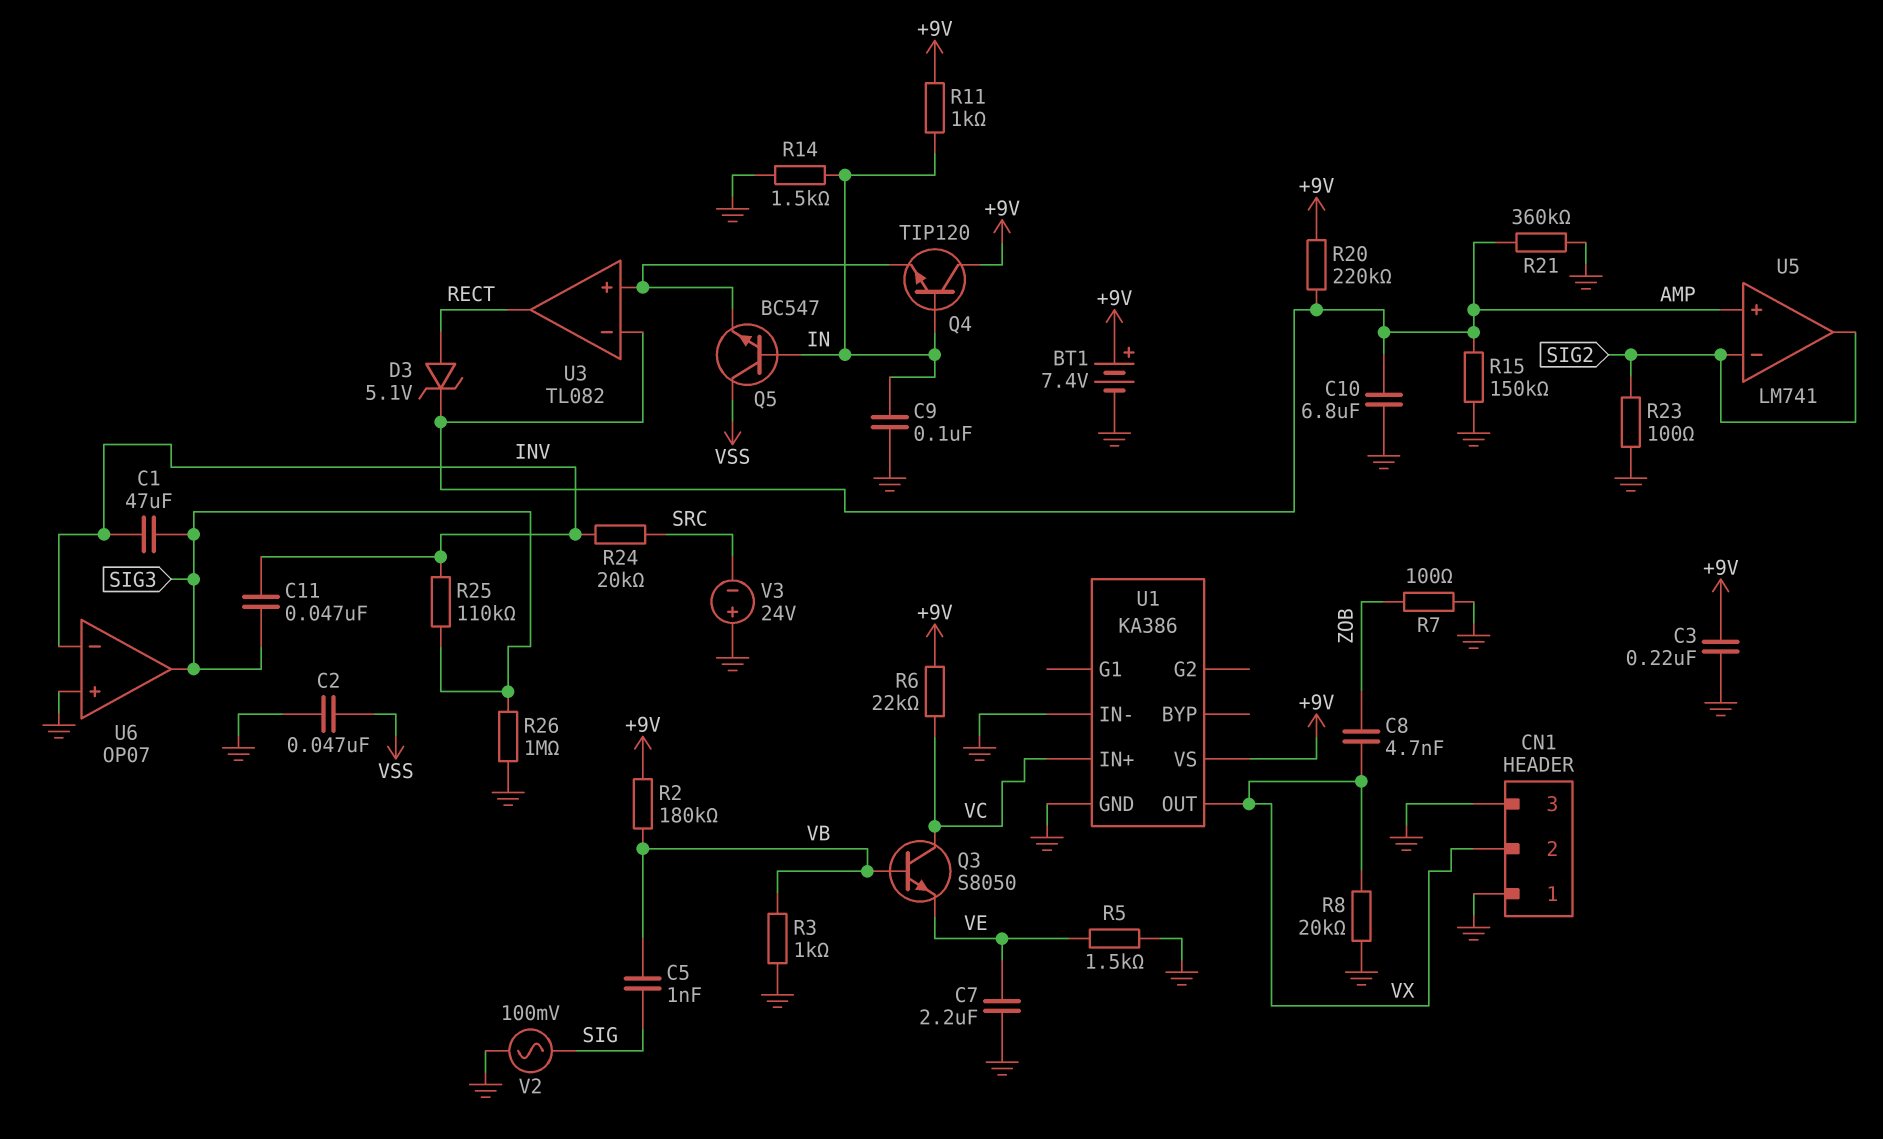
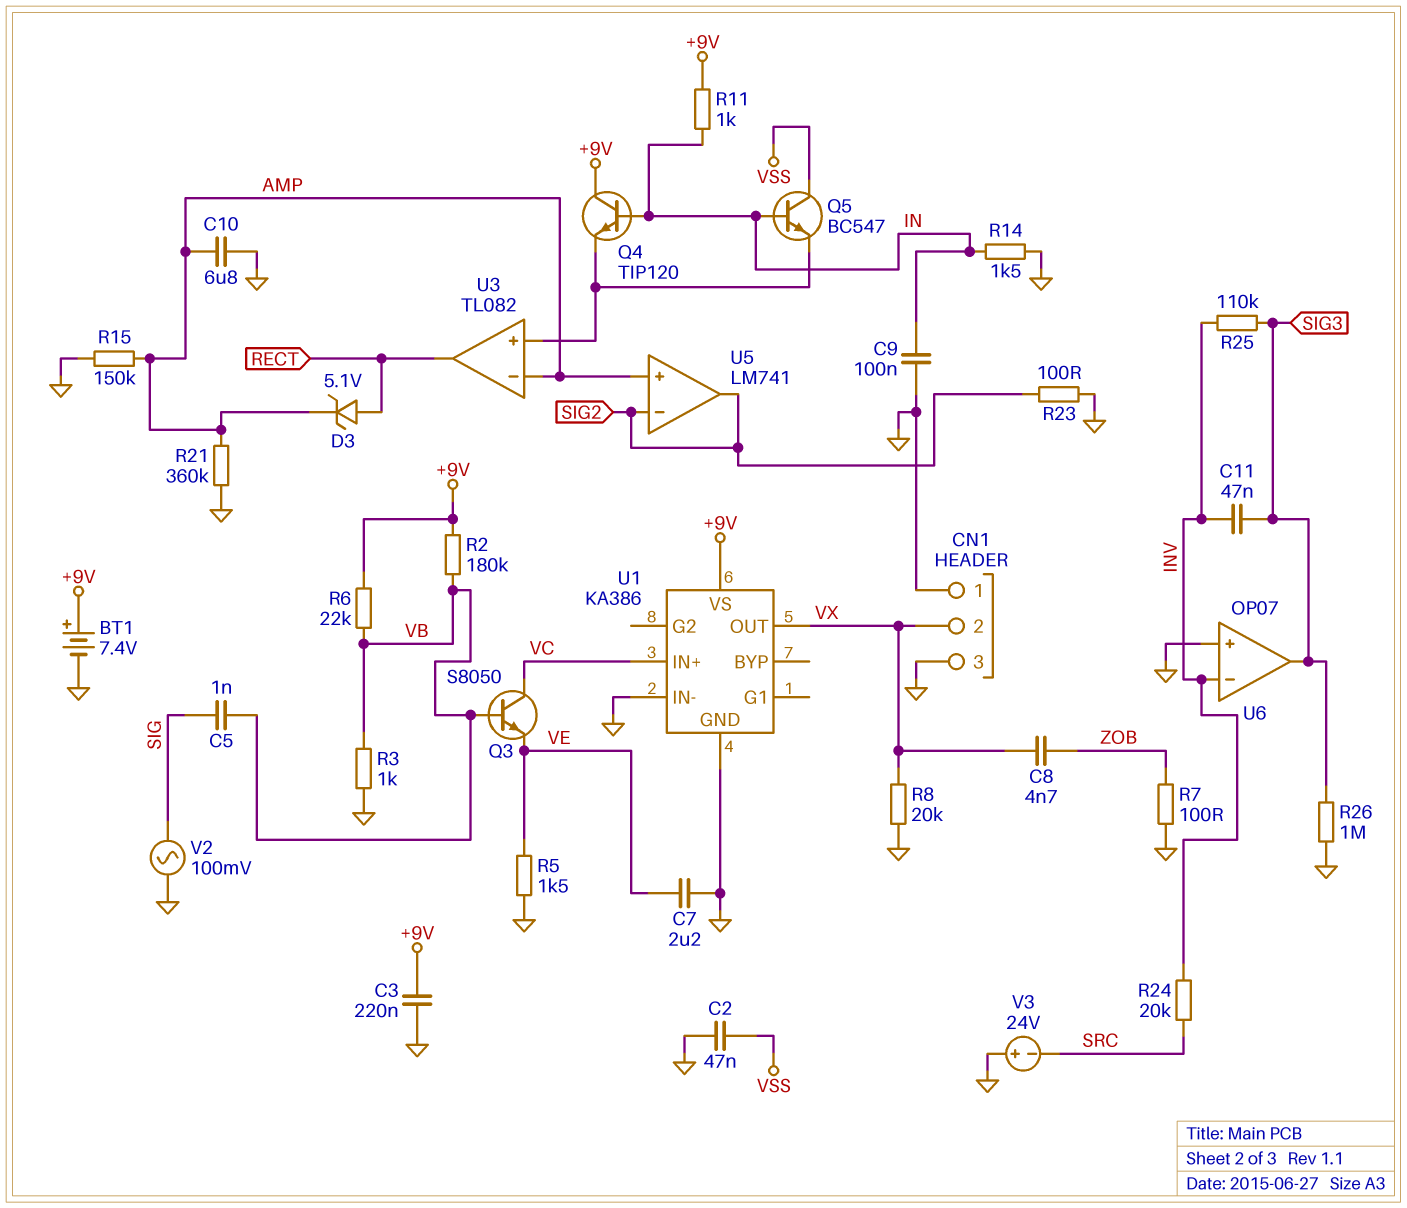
C1: 47uF (INV, SIG3) -> none
R6: 22k (+9V, VC) -> 22k (+9V, VB)
R20: 220k (+9V, AMP) -> none

